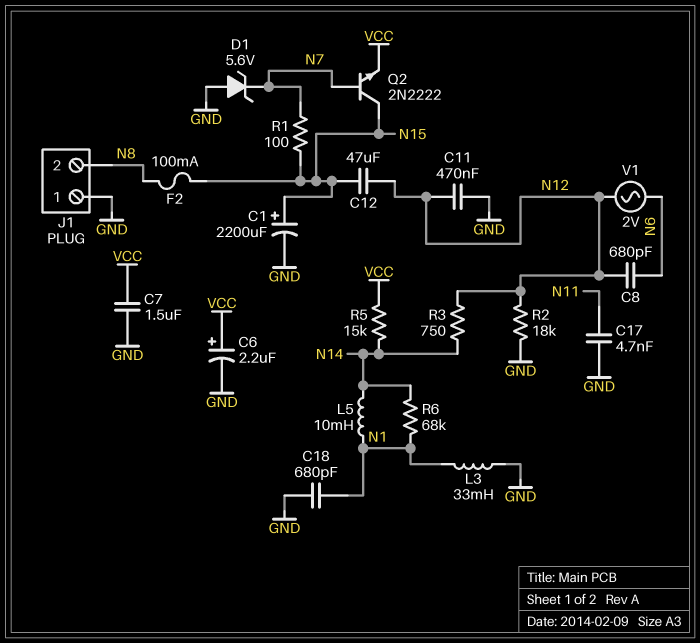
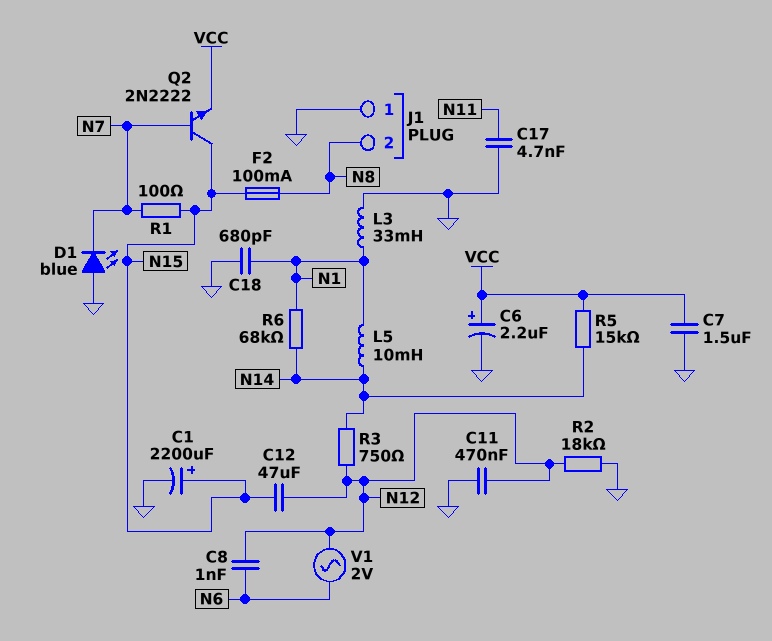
C8: 680pF (N6, N12) -> 1nF (N6, N12)
D1: zener 5.6V (A GND, K N7) -> LED blue (A GND, K N7)

